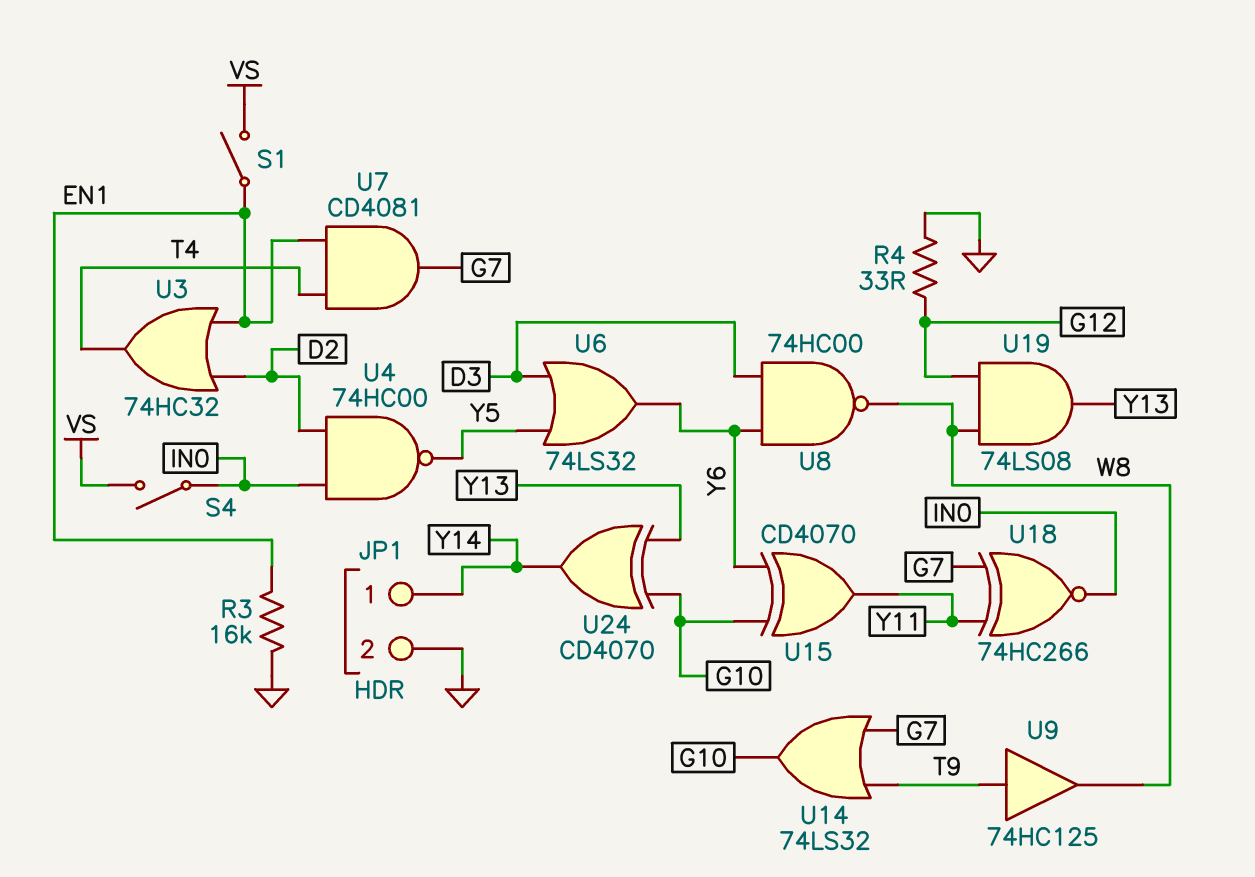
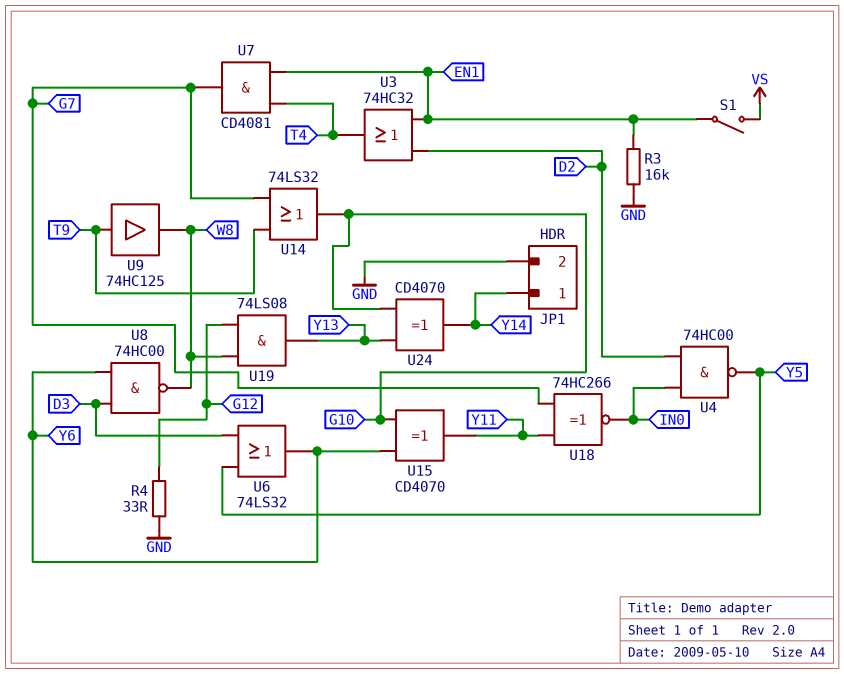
S4: switch (IN0, VS) -> none

